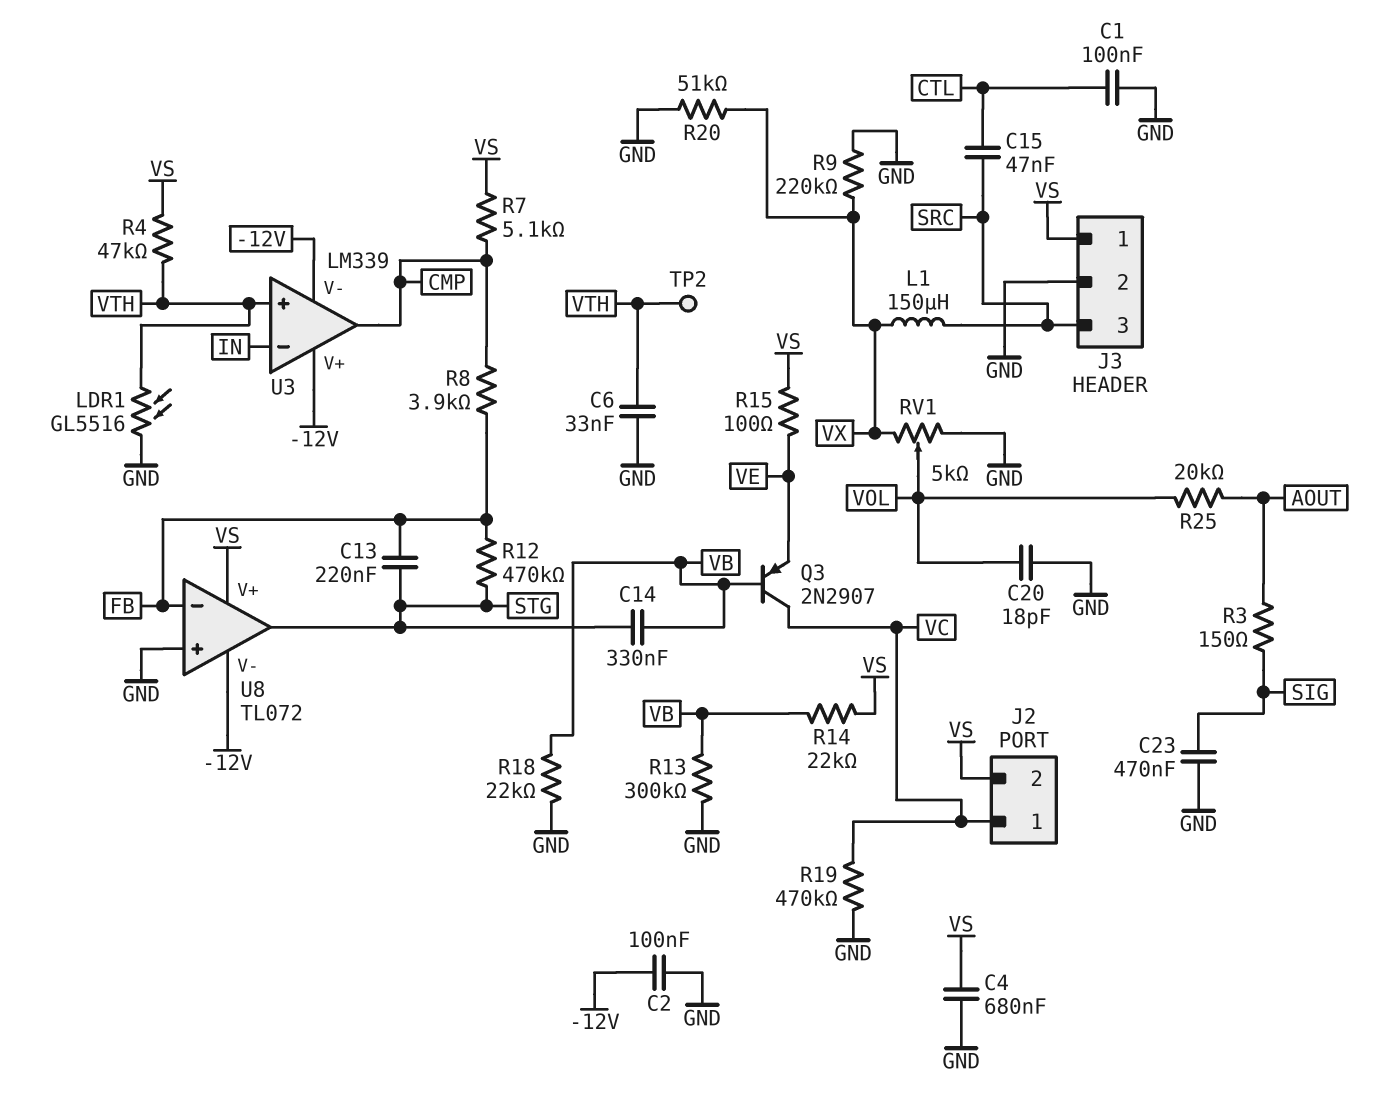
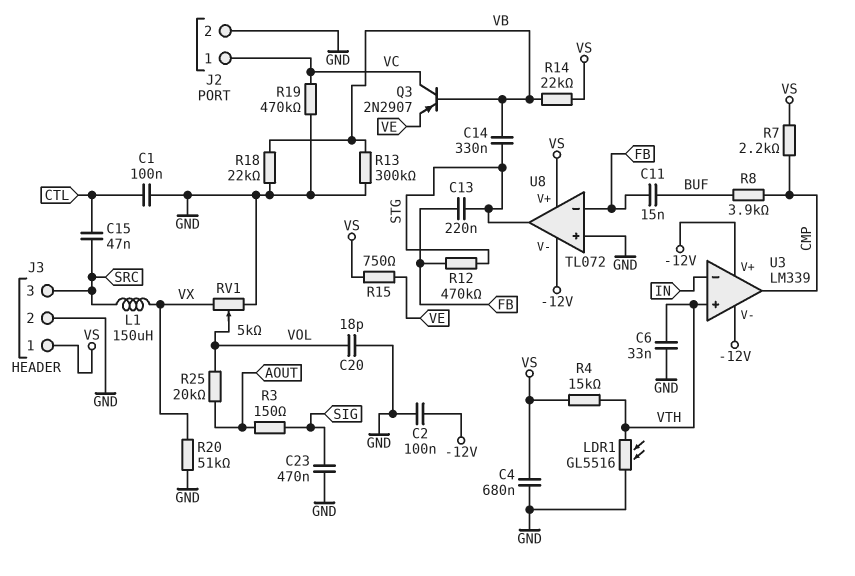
C11: none -> 15nF (BUF, FB)
J2 pin 2: VS -> GND
R4: 47k (VS, VTH) -> 15k (VS, VTH)
R7: 5.1k (CMP, VS) -> 2.2k (CMP, VS)
R8: 3.9k (CMP, FB) -> 3.9k (BUF, CMP)
R9: 220k (GND, VX) -> none
R15: 100 (VE, VS) -> 750 (VE, VS)
TP2: test point (VTH) -> none

